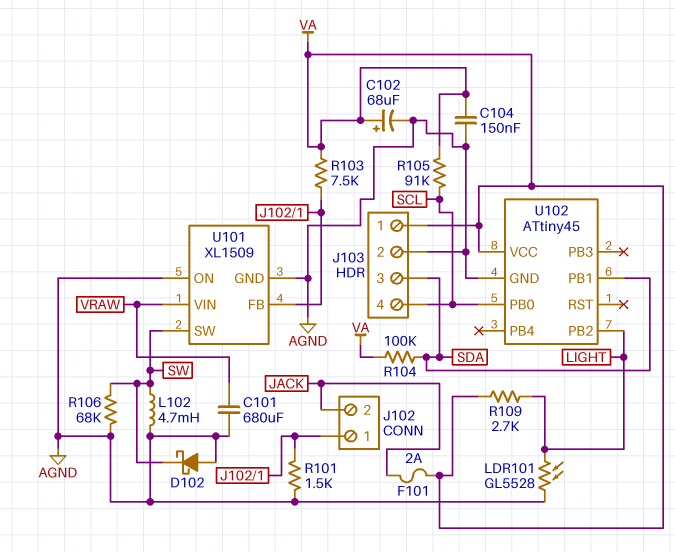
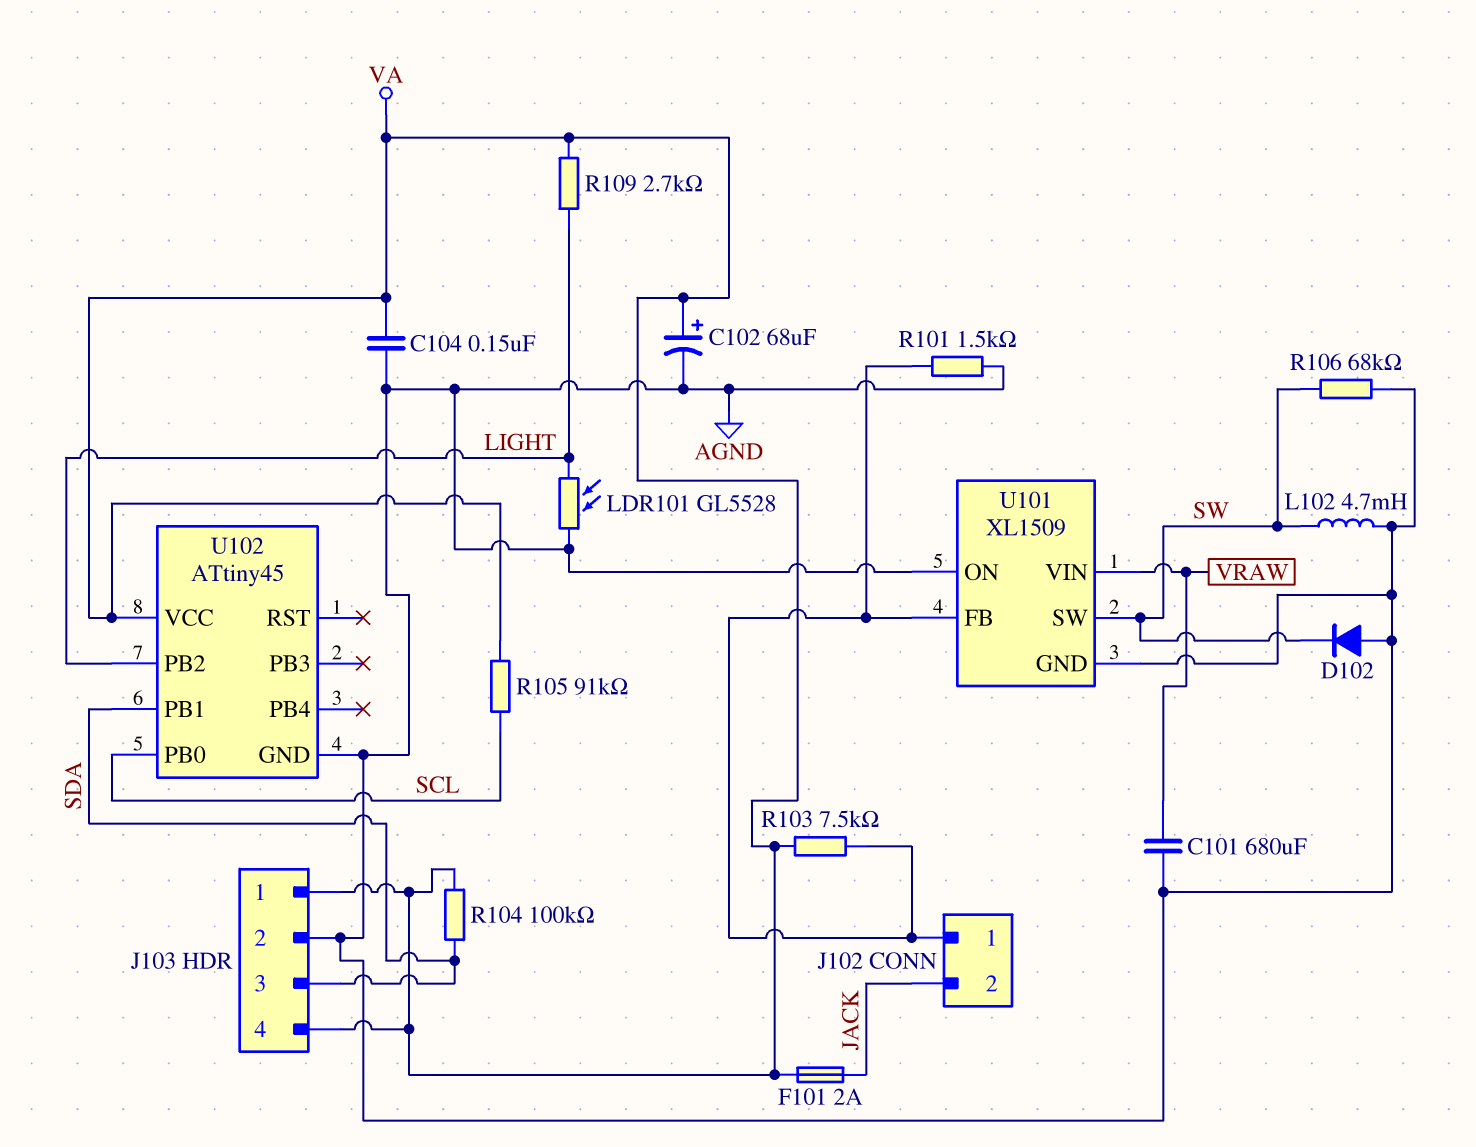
D102: schottky (A AGND, K SW) -> diode (A AGND, K SW)
J103 pin 4: SCL -> VA

